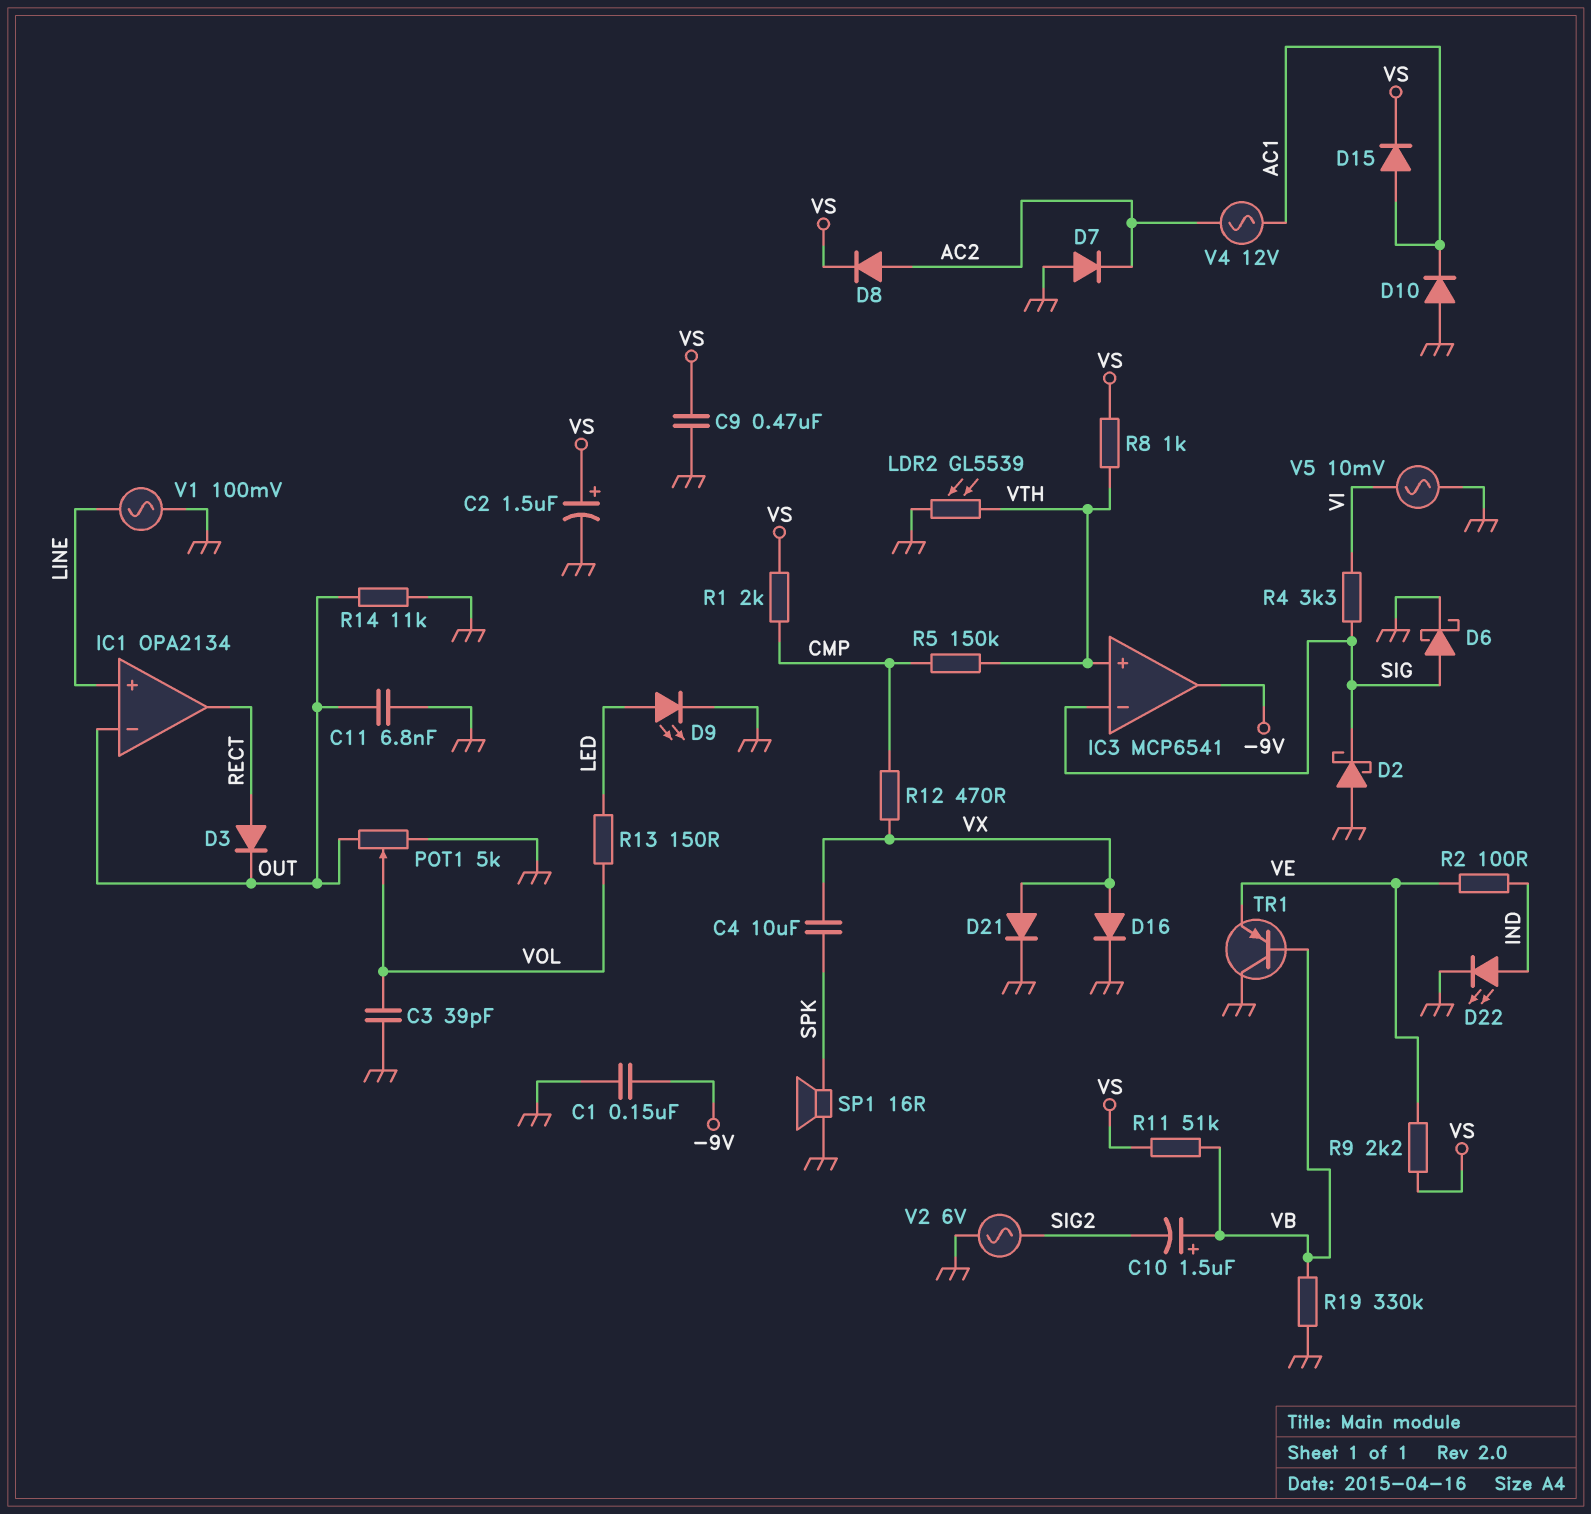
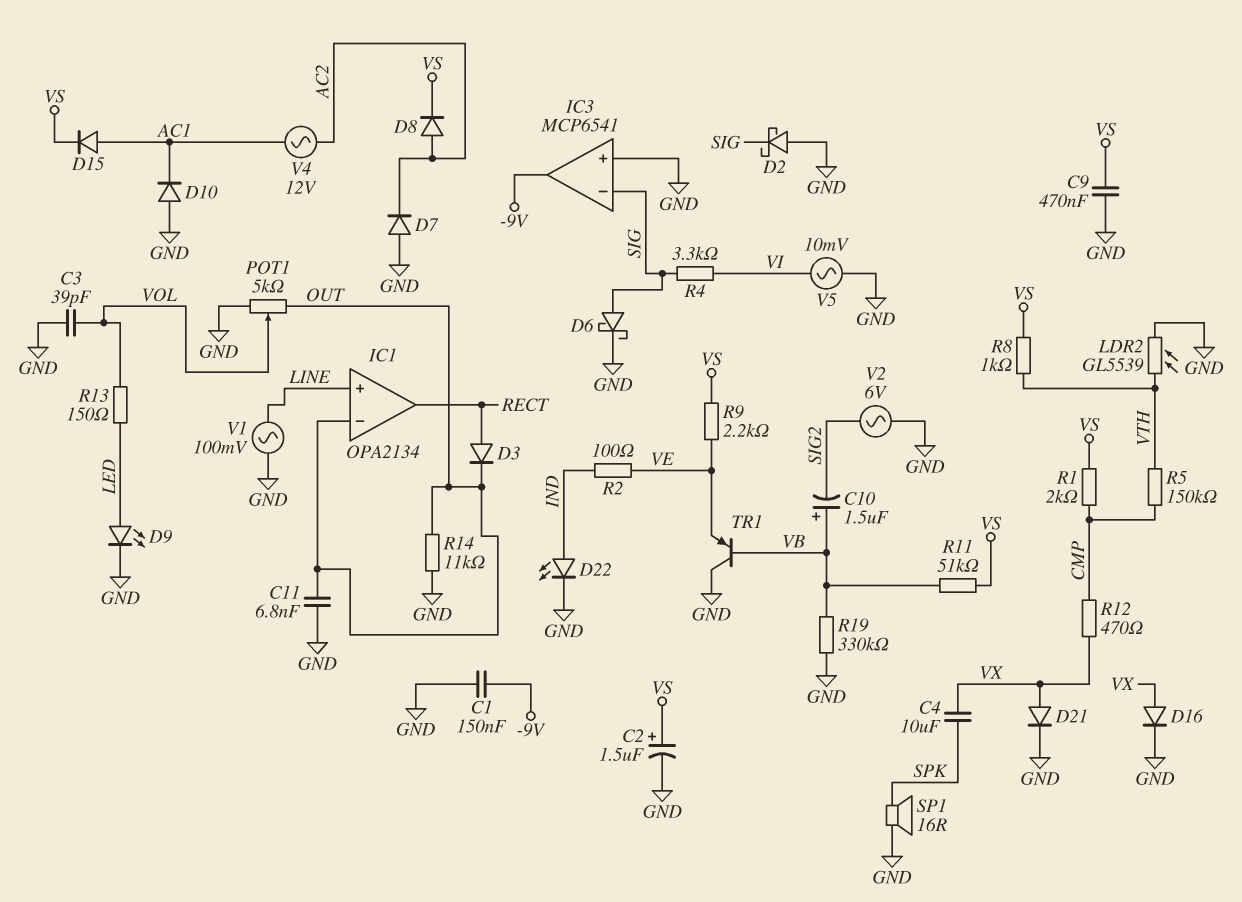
IC3 pin in+: VTH -> GND

